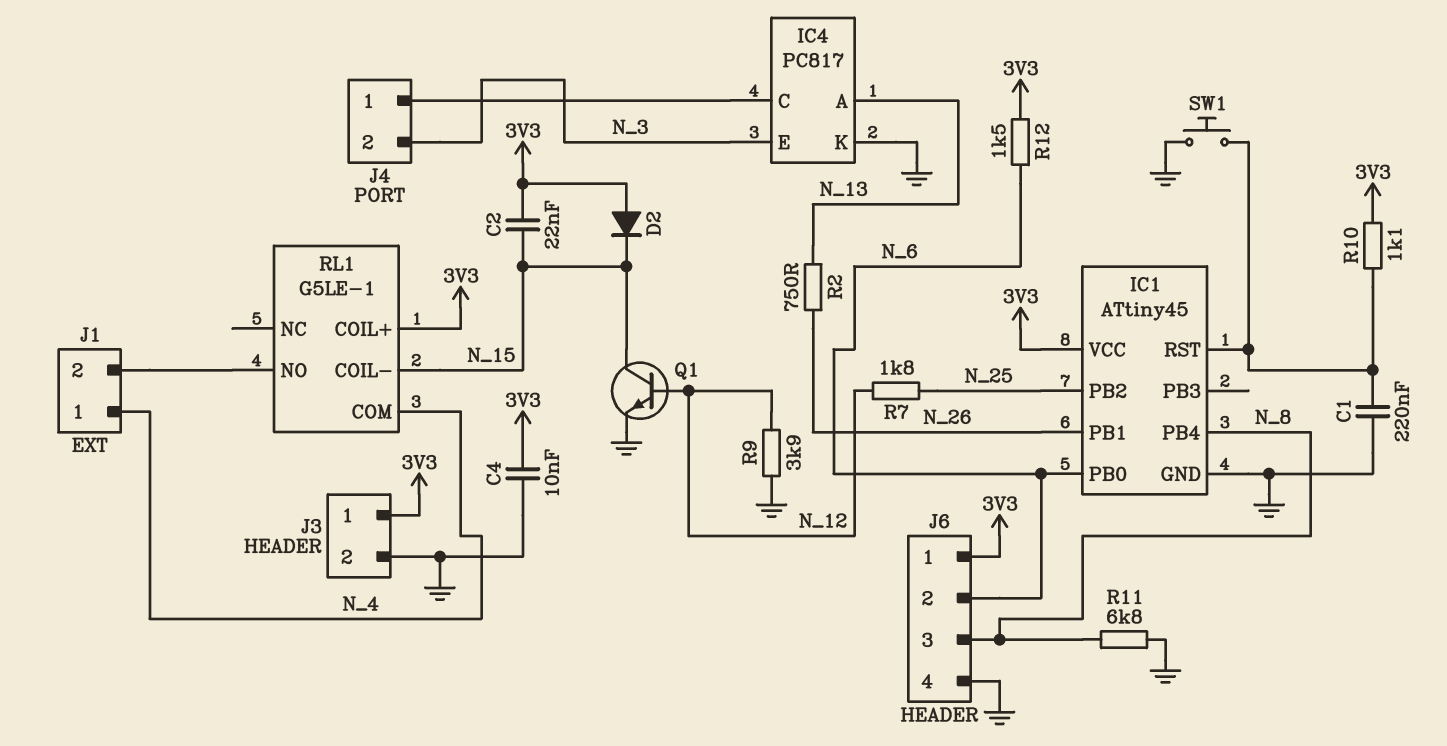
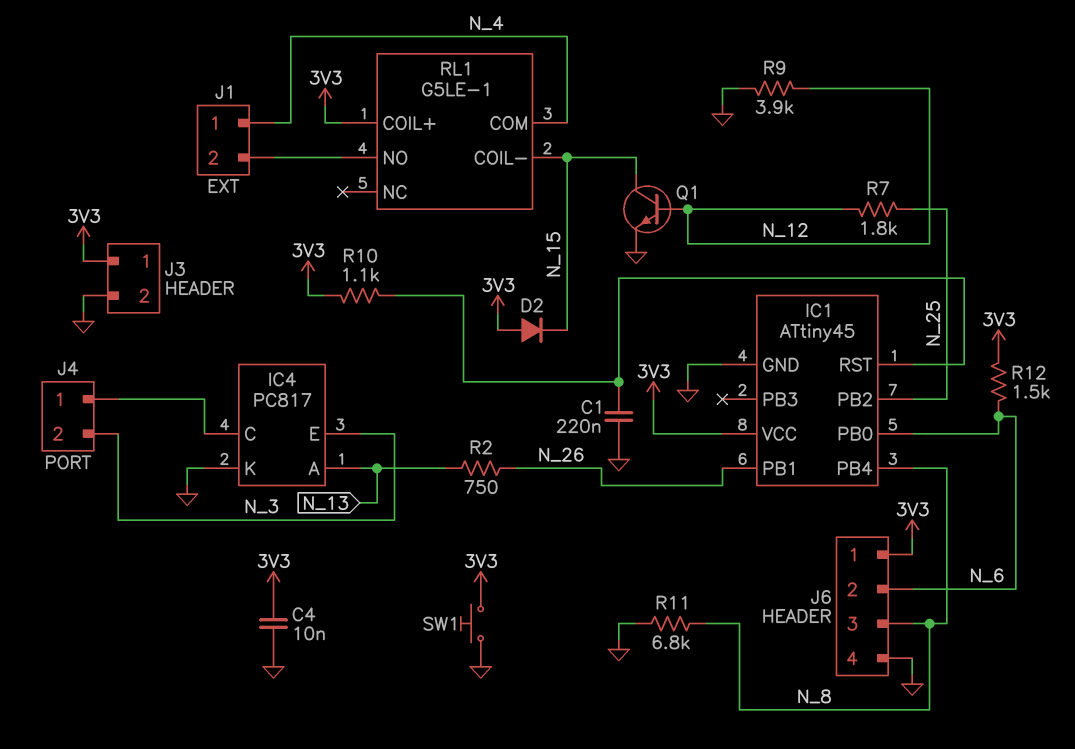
C2: 22nF (3V3, N_15) -> none
SW1: button (GND, IC1/RST) -> button (3V3, GND)

